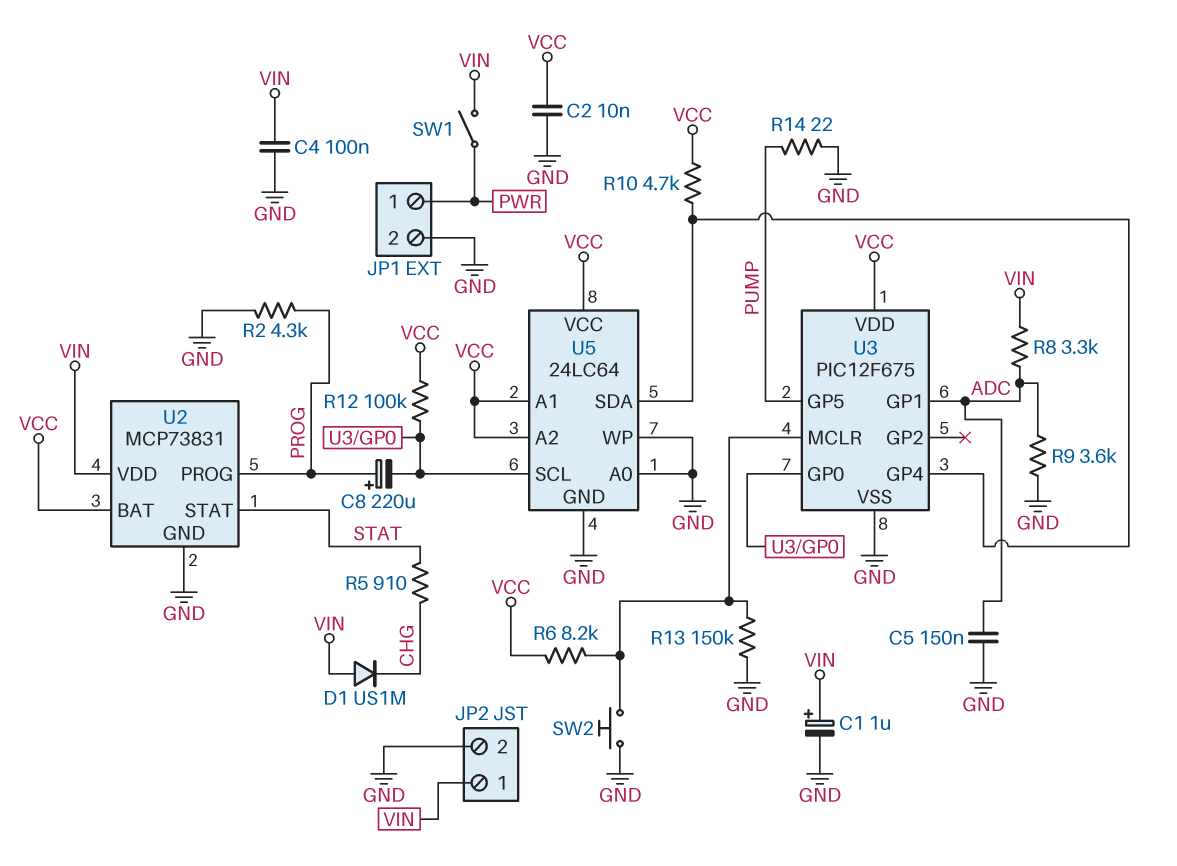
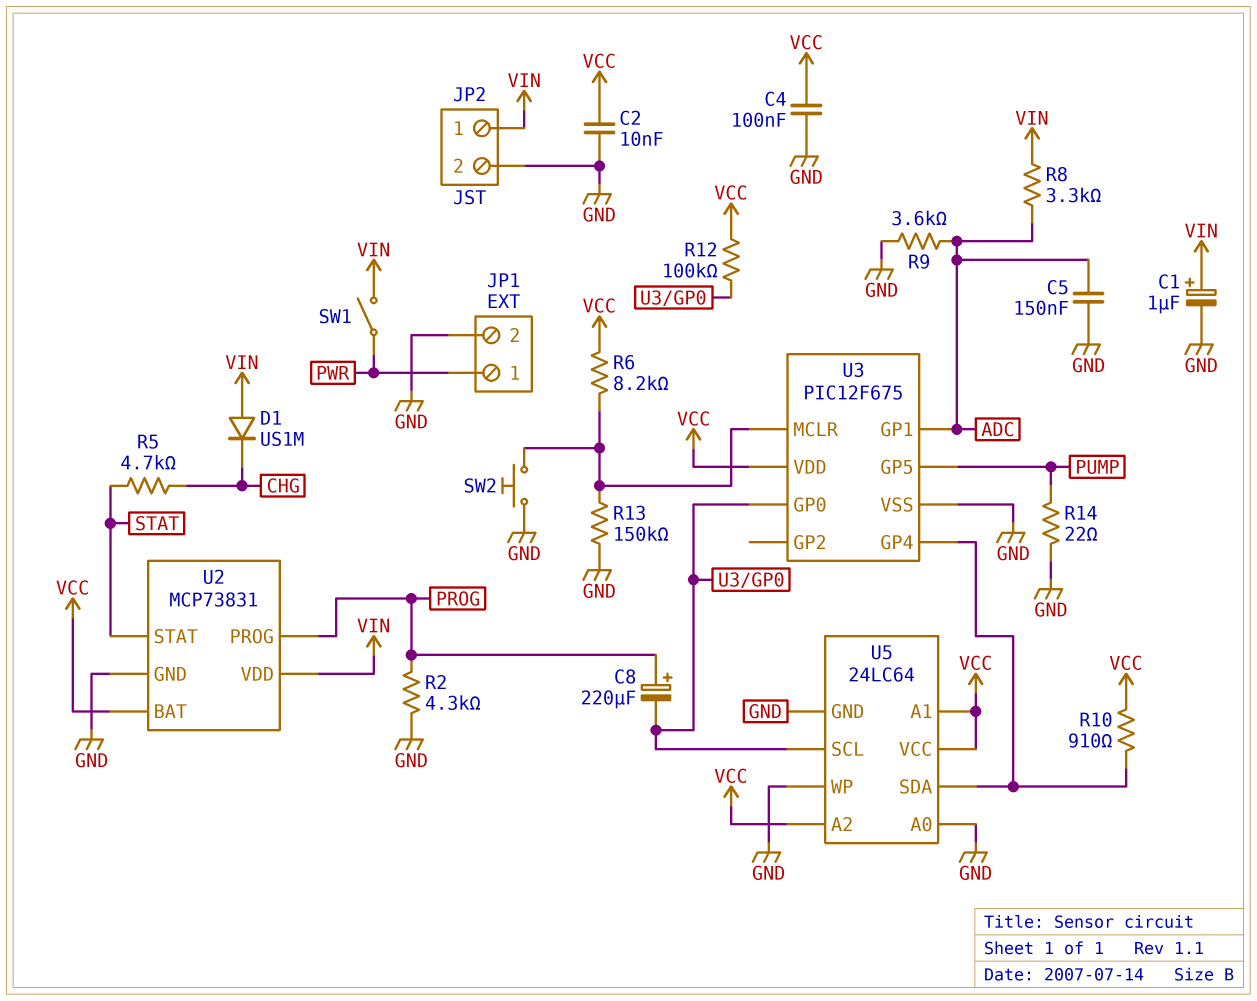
C4: 100nF (GND, VIN) -> 100nF (GND, VCC)
R5: 910 (CHG, STAT) -> 4.7k (CHG, STAT)
R10: 4.7k (U3/GP4, VCC) -> 910 (U3/GP4, VCC)

